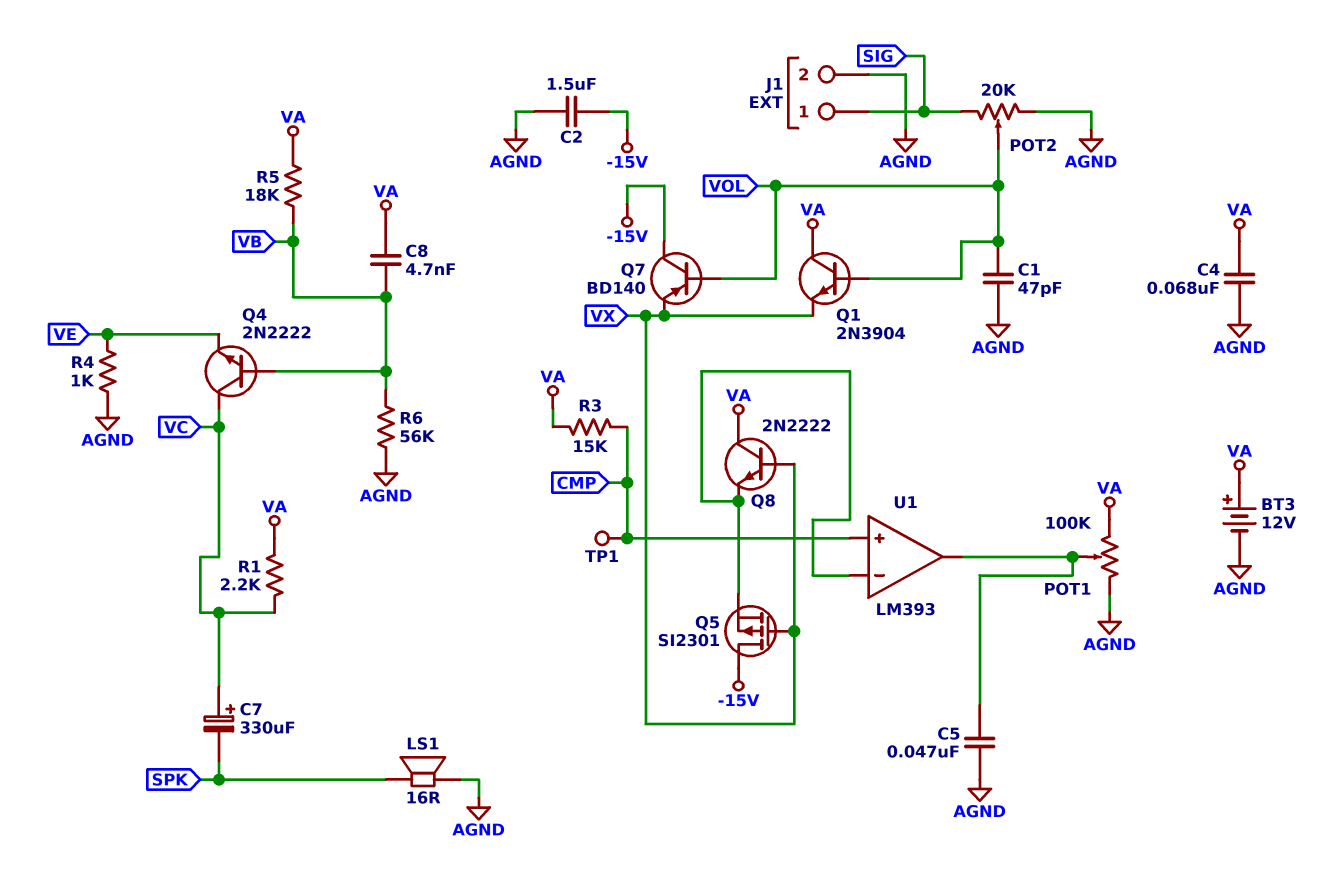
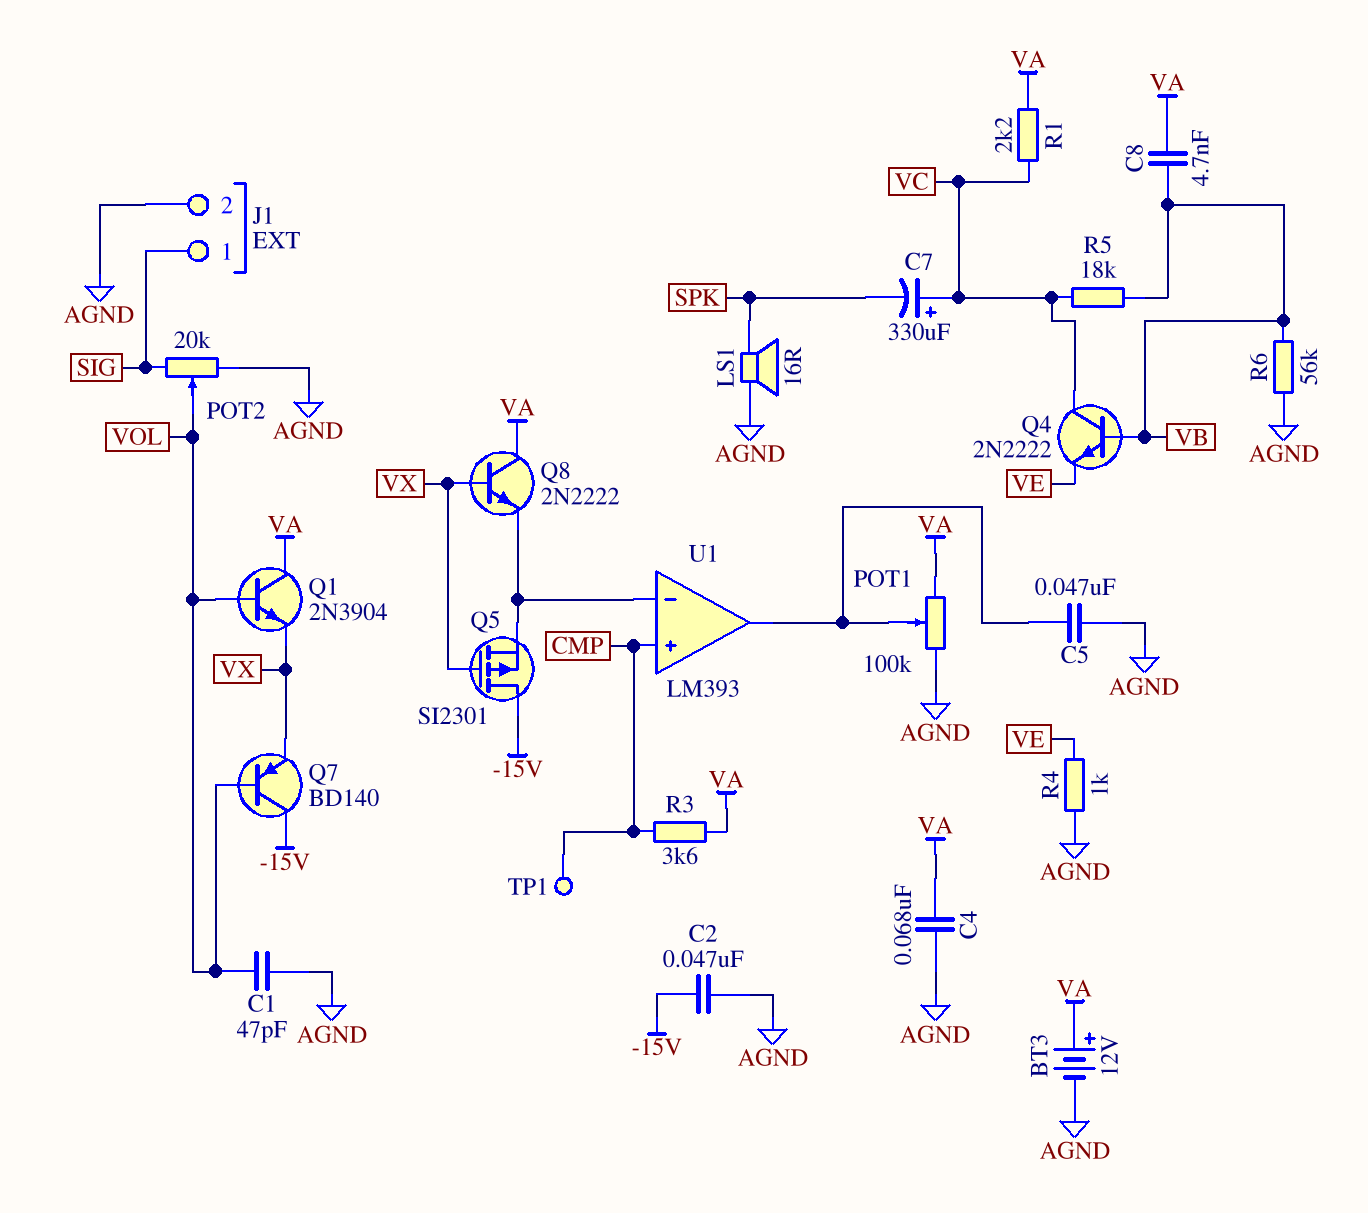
C2: 1.5uF (-15V, AGND) -> 47nF (-15V, AGND)
R3: 15k (CMP, VA) -> 3.6k (CMP, VA)
R5: 18k (VA, VB) -> 18k (VB, VC)

